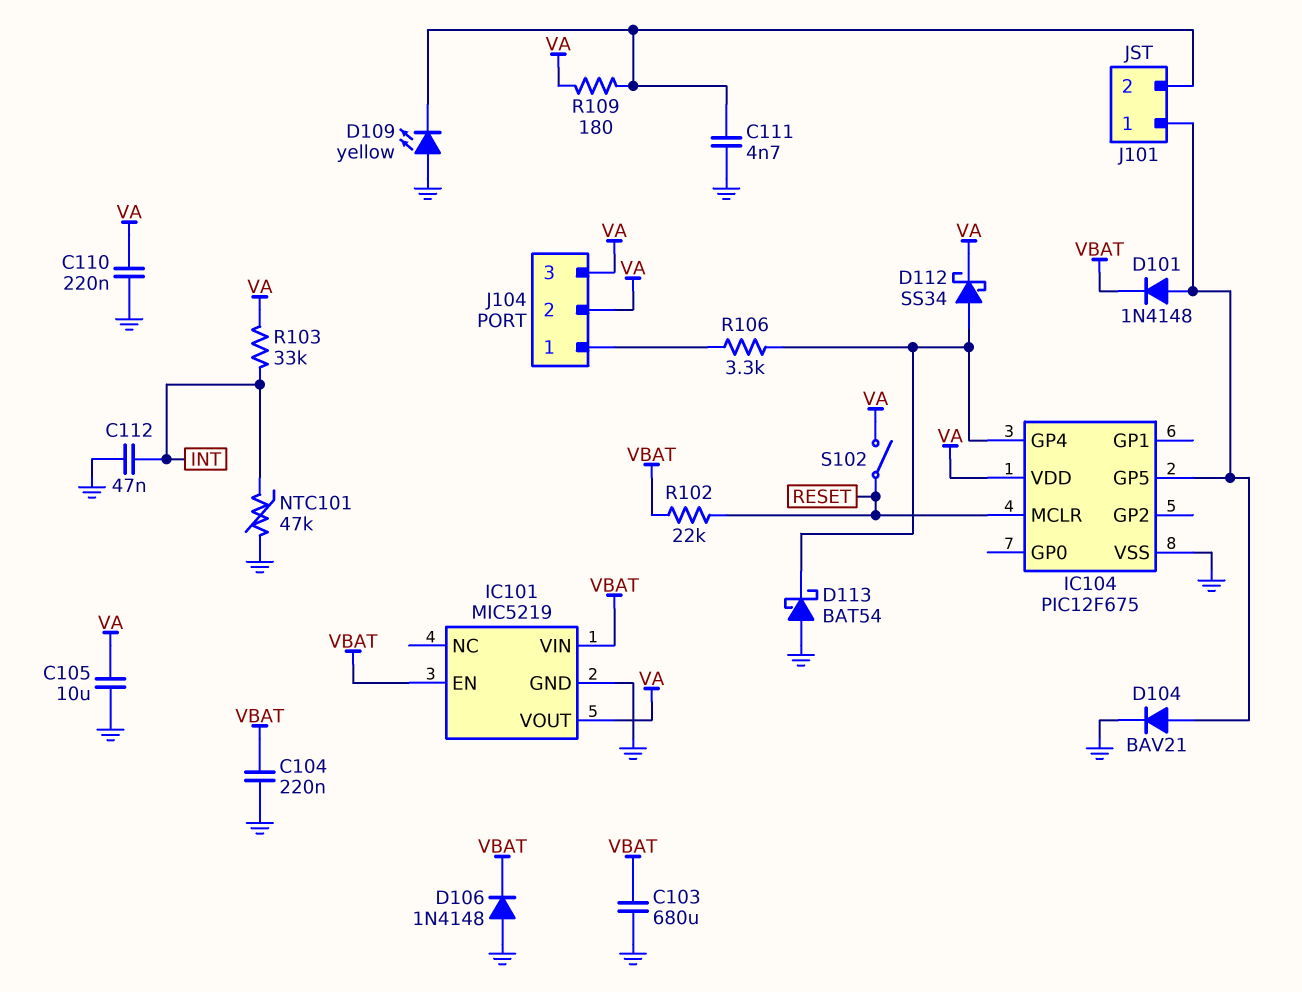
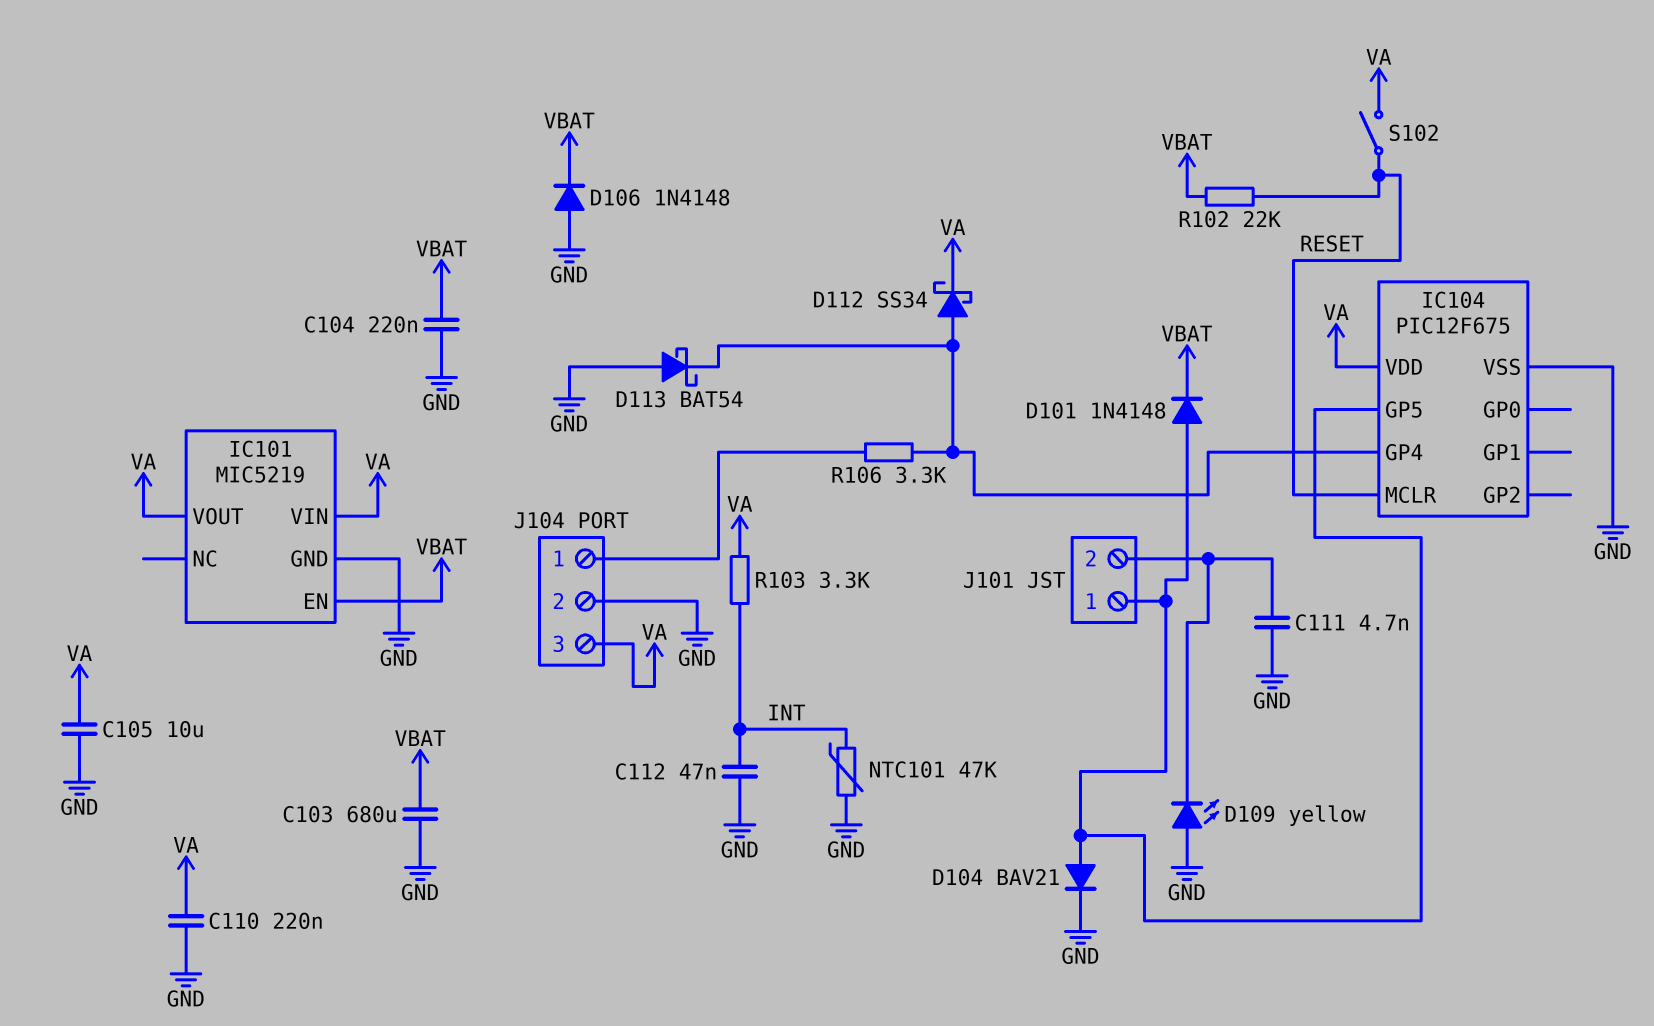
IC101 pin VIN: VBAT -> VA
J104 pin 2: VA -> GND
R103: 33k (INT, VA) -> 3.3k (INT, VA)
R109: 180 (J101/2, VA) -> none

